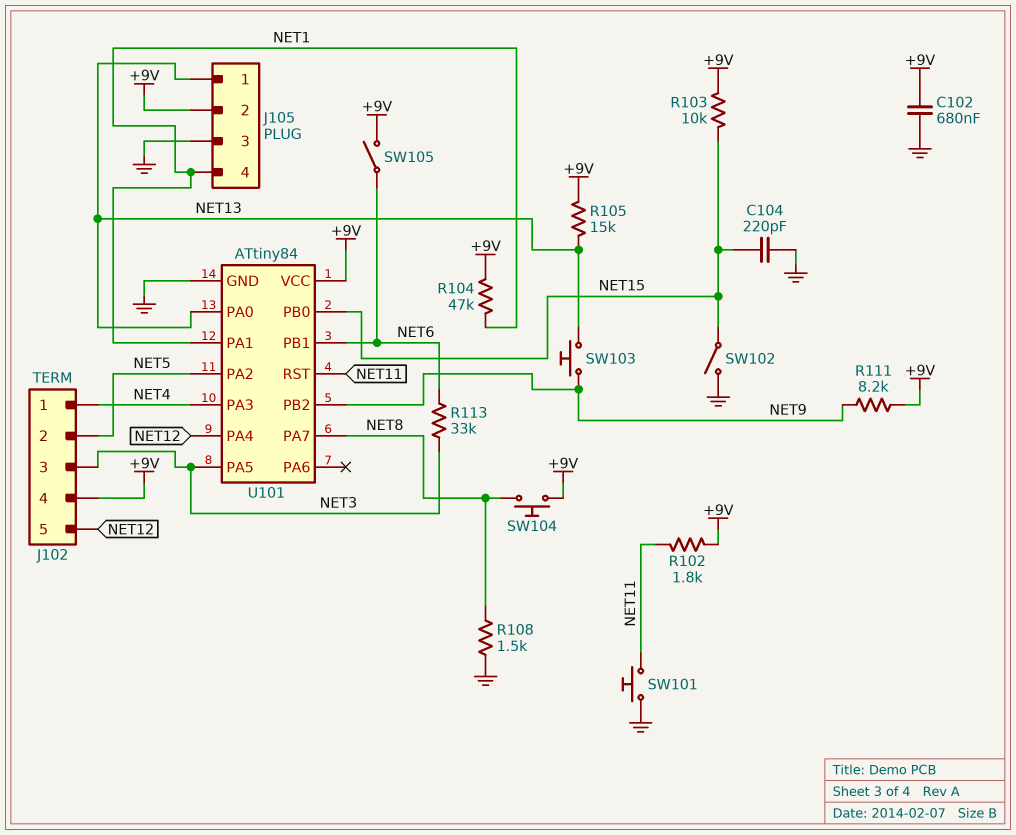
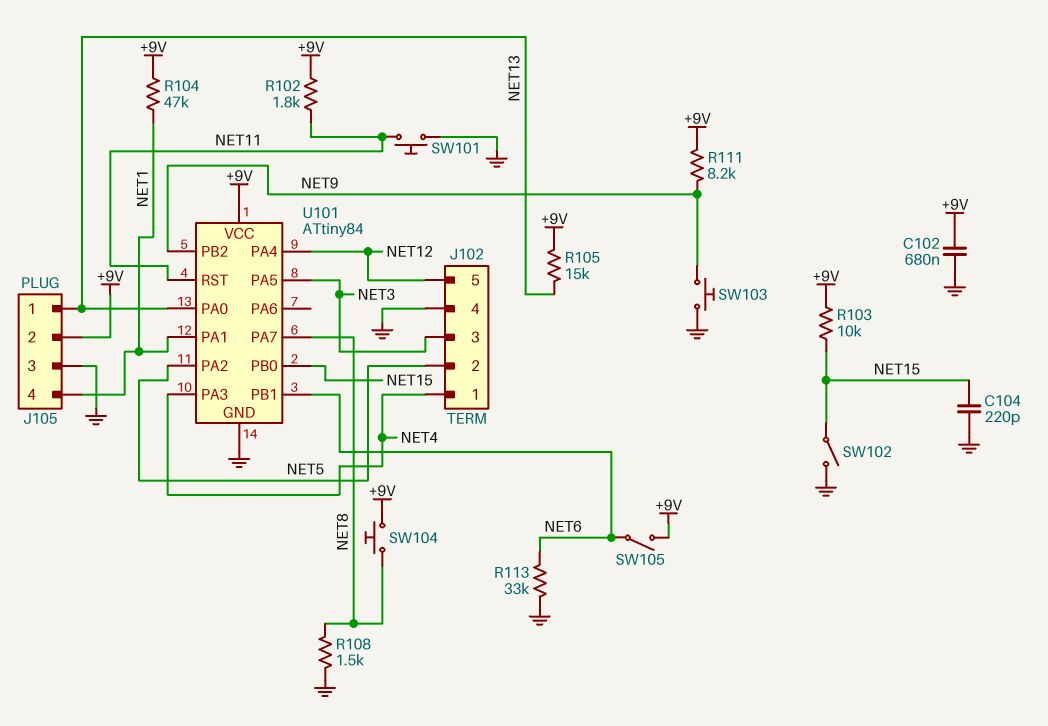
J102 pin 4: +9V -> GND
R113: 33k (NET3, NET6) -> 33k (GND, NET6)
SW103: button (NET9, NET13) -> button (GND, NET9)

